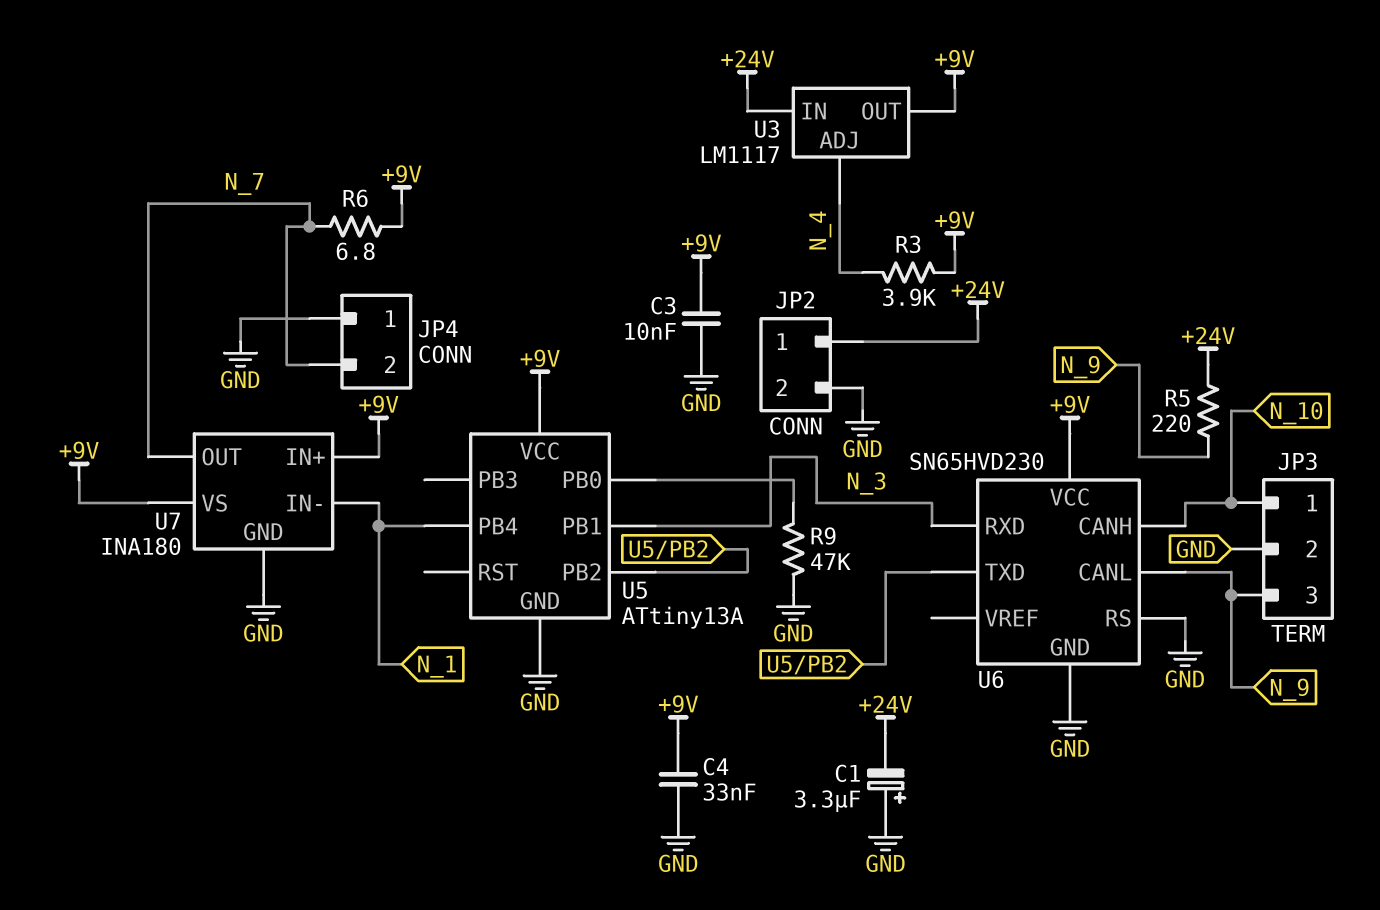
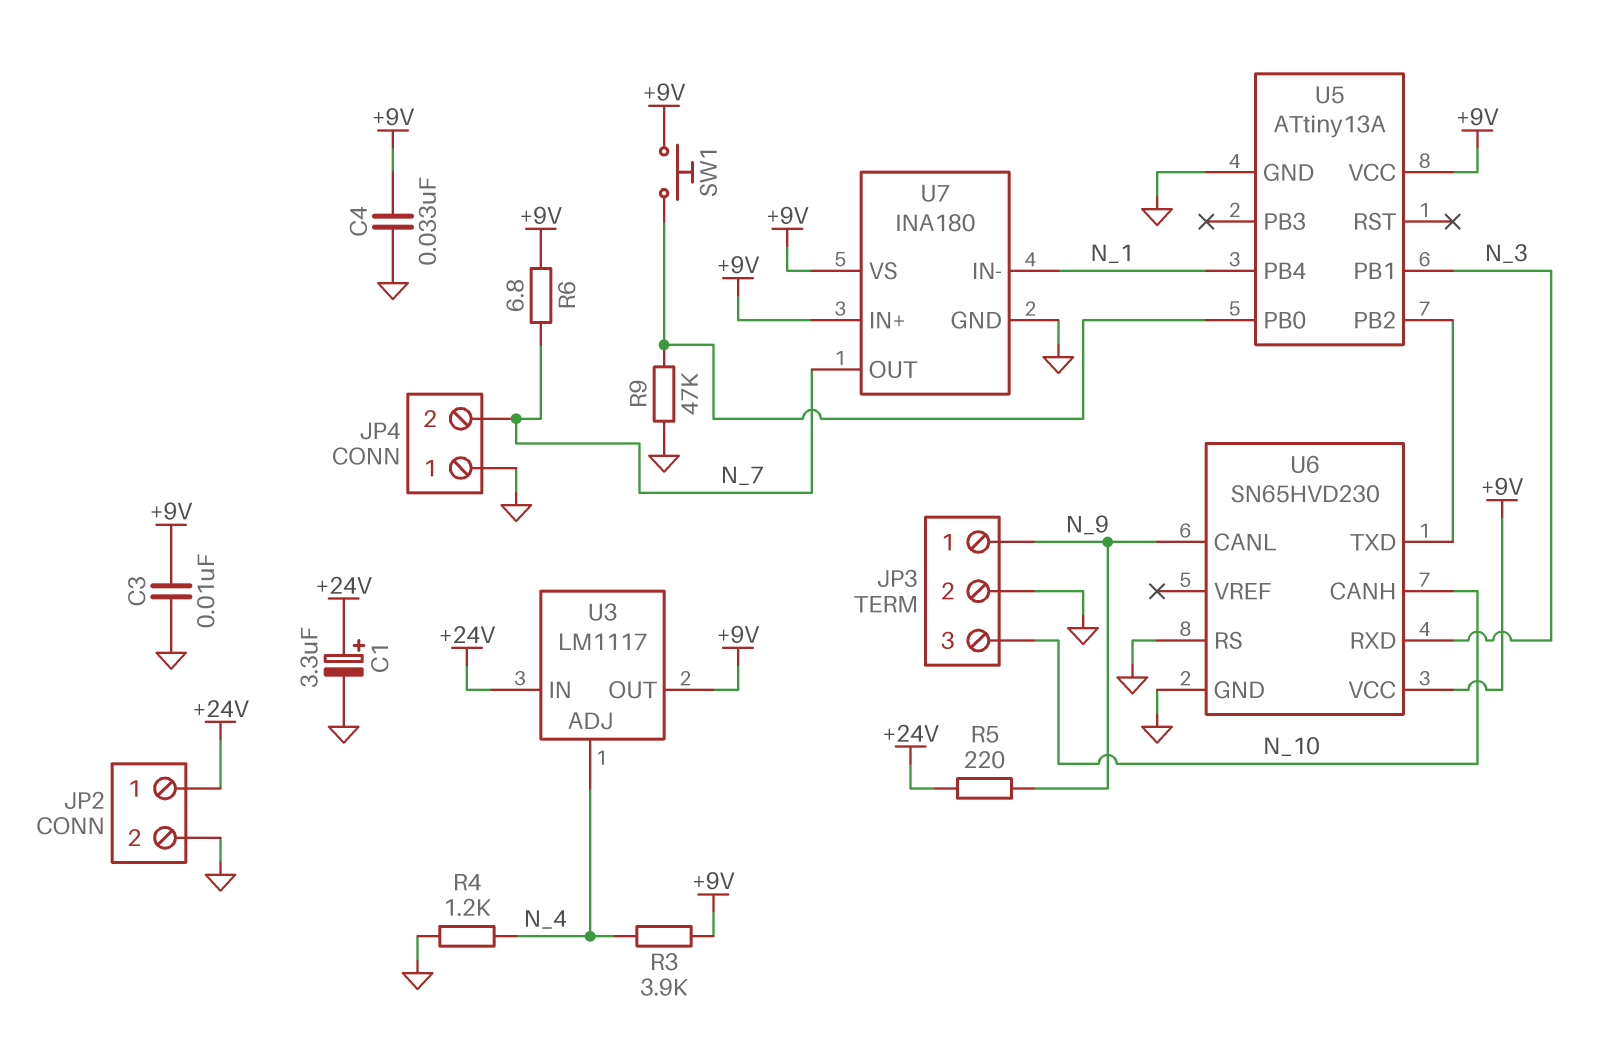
C1: 3.3uF (plus GND, minus +24V) -> 3.3uF (plus +24V, minus GND)
JP3 pin 1: N_10 -> N_9
JP3 pin 3: N_9 -> N_10
R4: none -> 1.2k (GND, N_4)
SW1: none -> button (+9V, U5/PB0)

